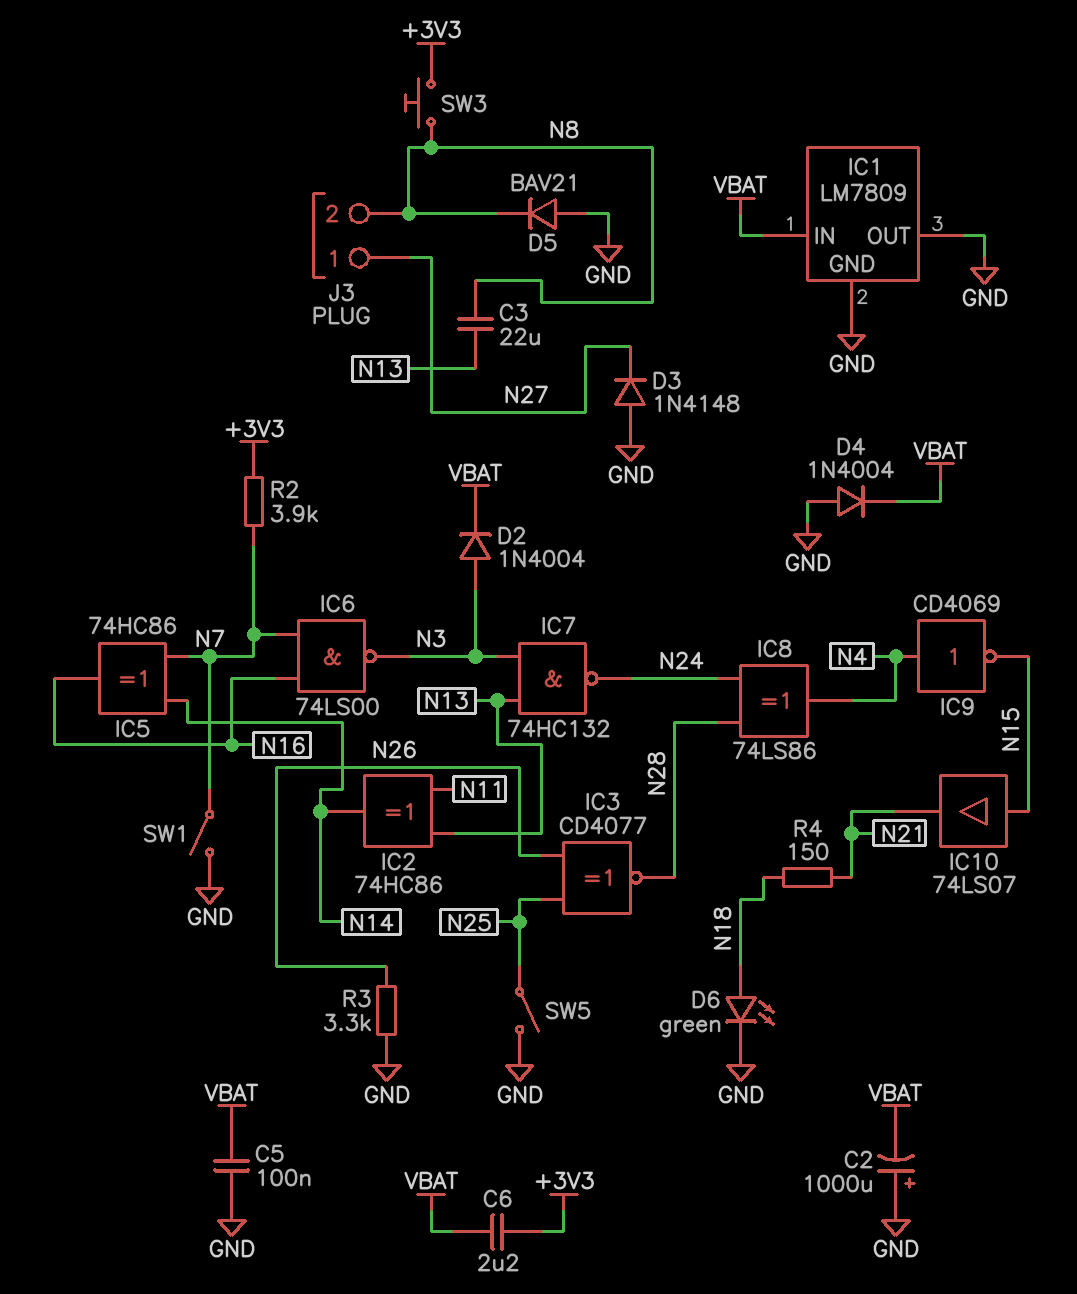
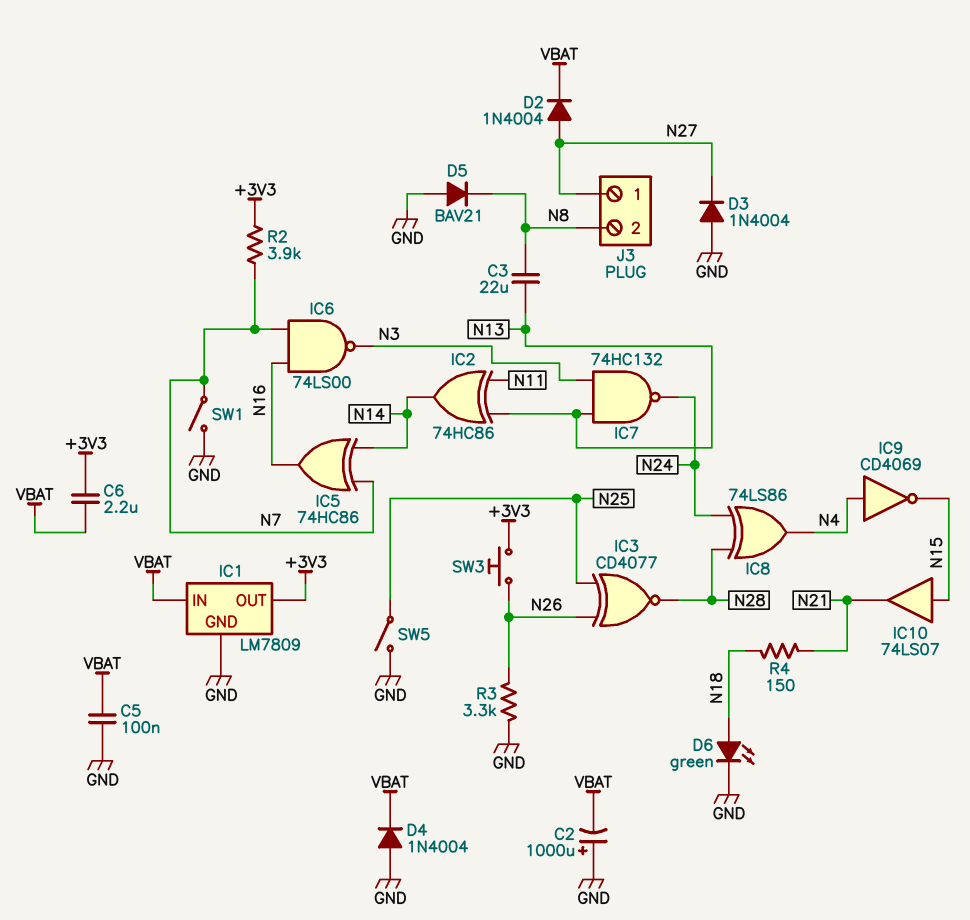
D2: diode 1N4004 (A N3, K VBAT) -> diode 1N4004 (A N27, K VBAT)
D3: diode 1N4148 (A GND, K N27) -> diode 1N4004 (A GND, K N27)
IC1 pin OUT: GND -> +3V3
SW3: button (+3V3, N8) -> button (+3V3, N26)

